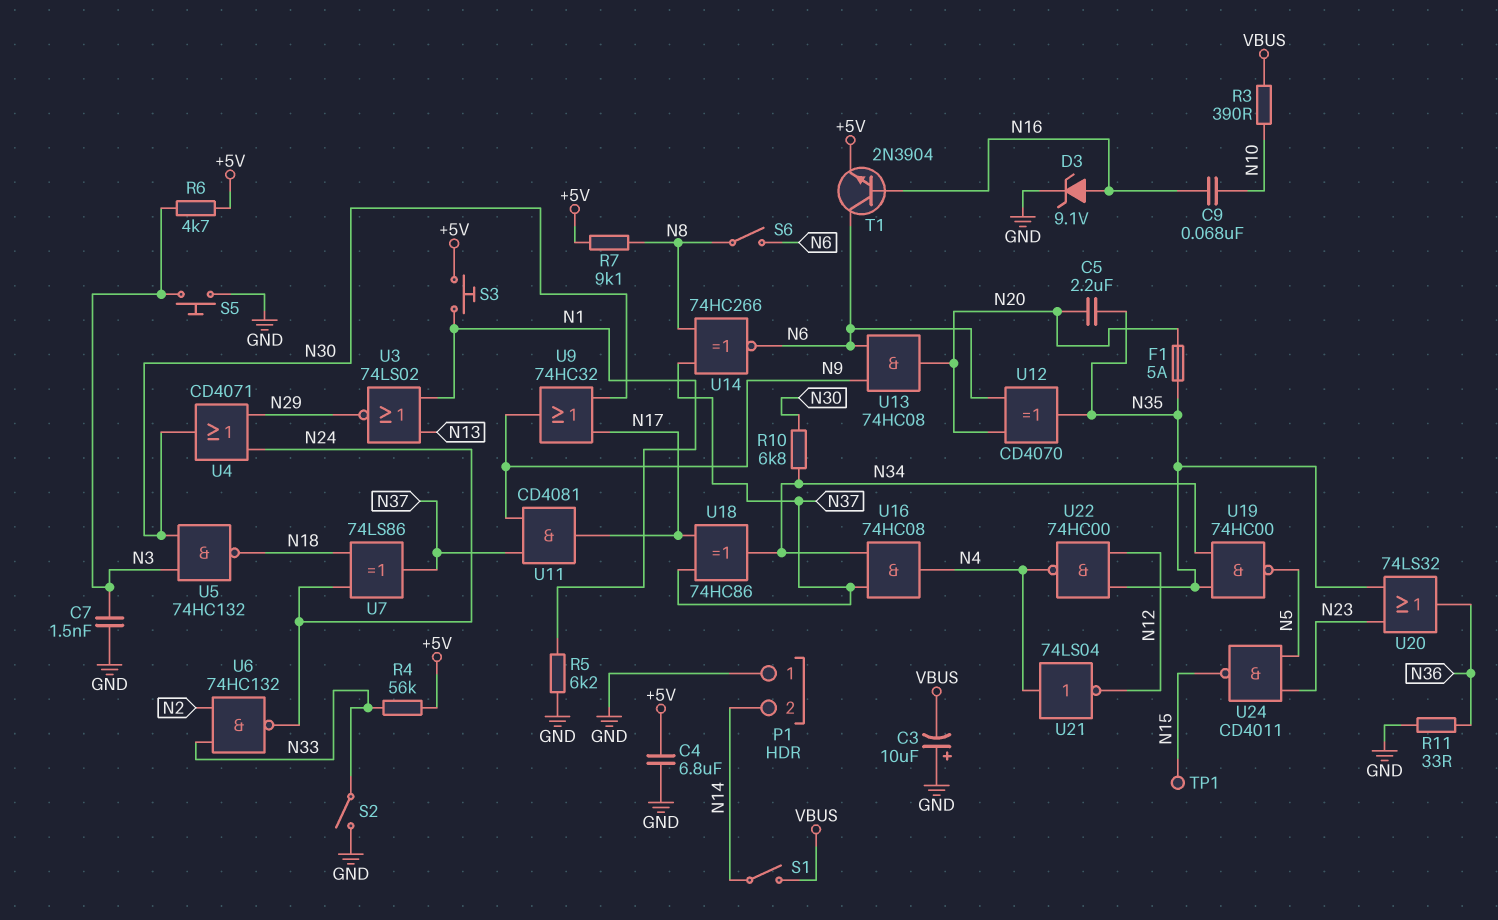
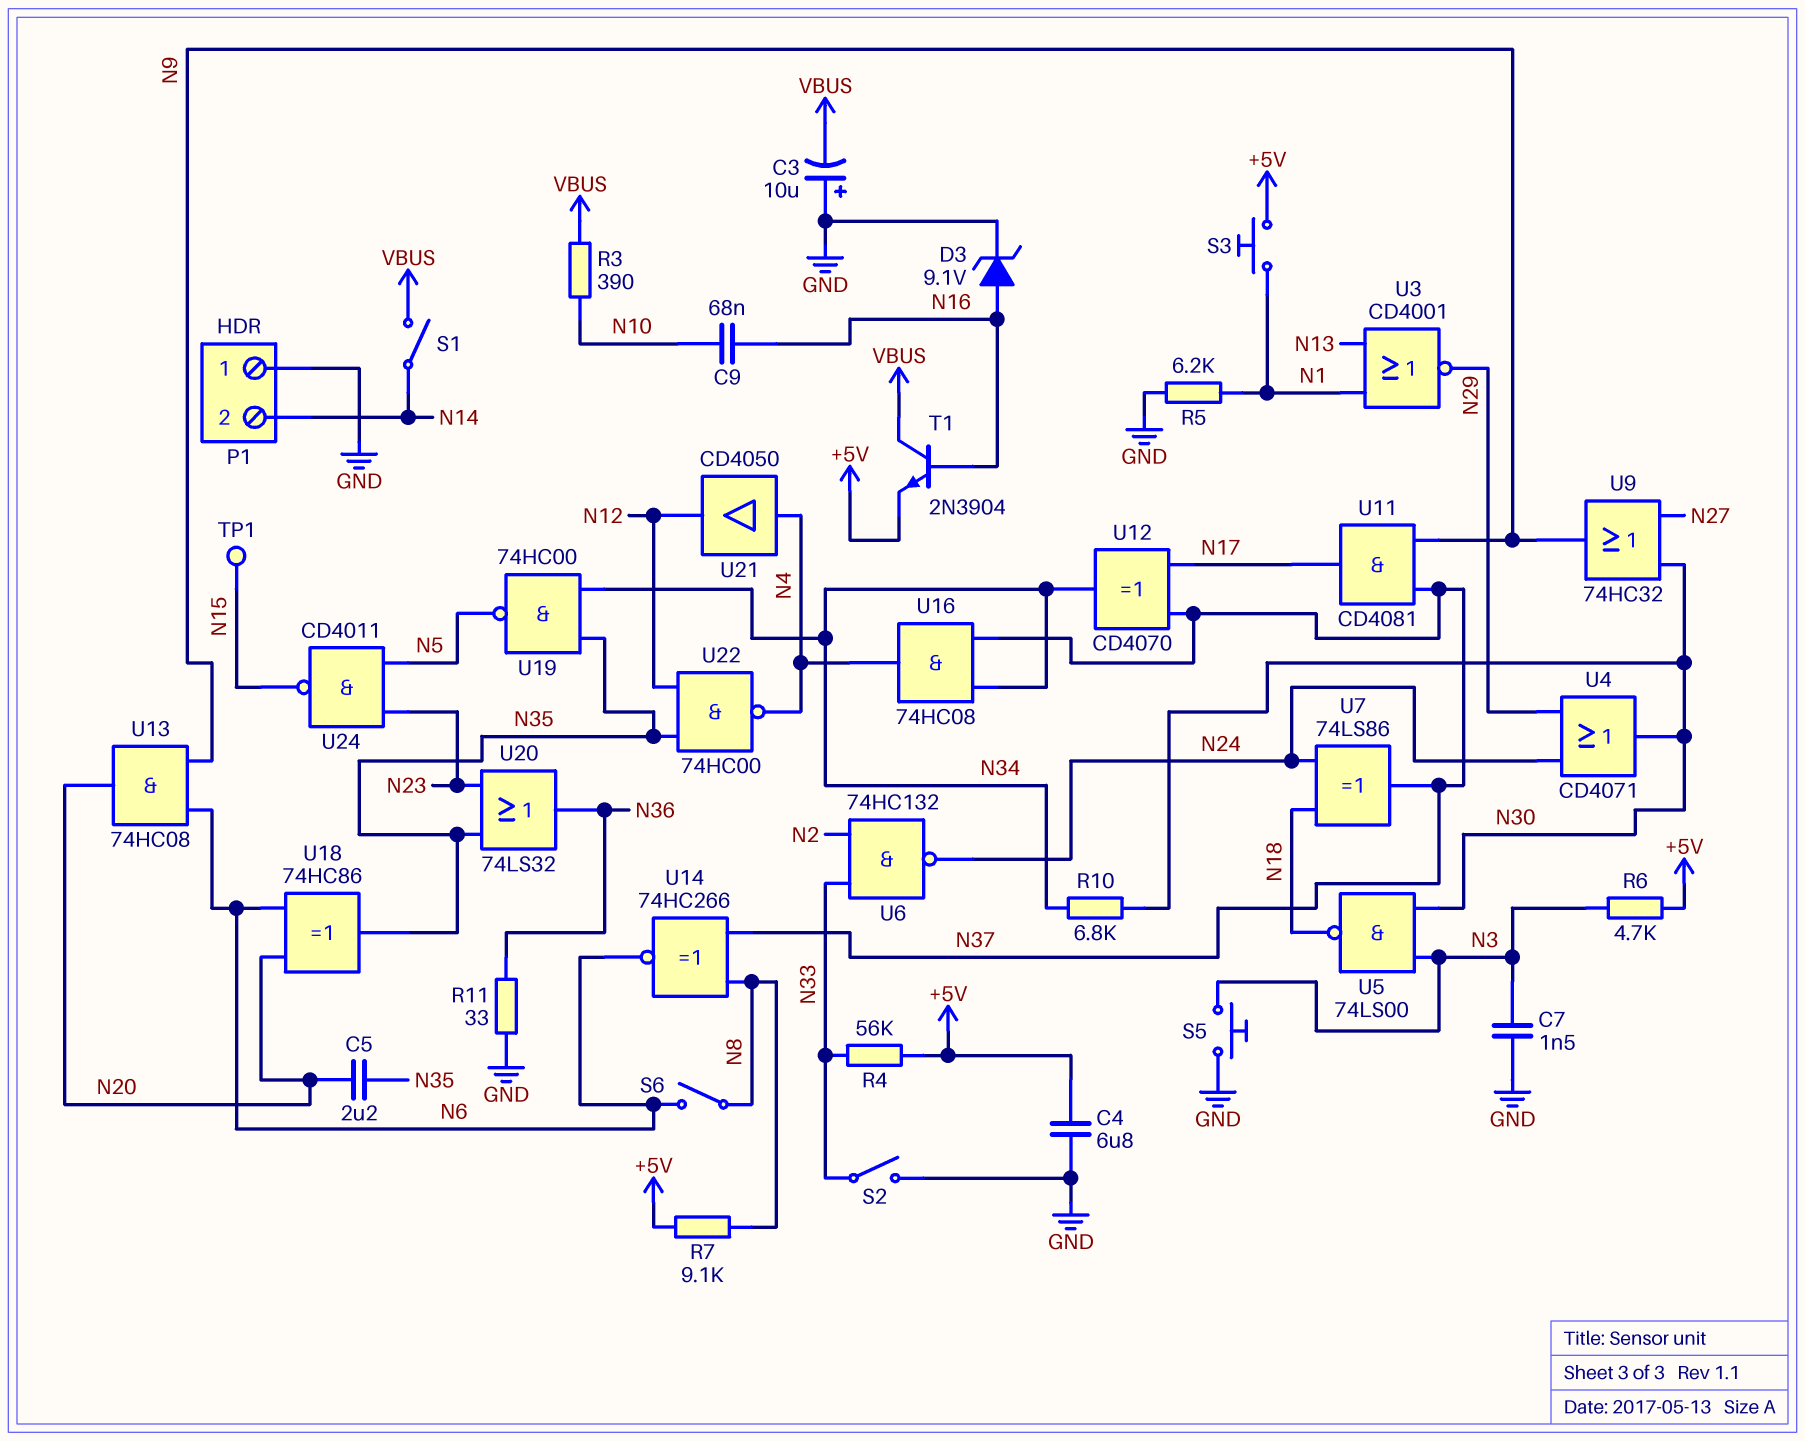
F1: 5A (N20, N35) -> none
T1: NPN 2N3904 (B N16, C N6, E +5V) -> NPN 2N3904 (B N16, C VBUS, E +5V)
U3: NOR 74LS02 (in N1, in N13, out N29) -> NOR CD4001 (in N1, in N13, out N29)
U5: NAND 74HC132 (in N3, in N30, out N18) -> NAND 74LS00 (in N3, in N30, out N18)
U9: OR 74HC32 (in N17, in N30, out N9) -> OR 74HC32 (in N27, in N30, out N9)
U12: XOR CD4070 (in N6, in N20, out N35) -> XOR CD4070 (in N17, in N37, out N34)
U18: XOR 74HC86 (in N17, in N37, out N34) -> XOR 74HC86 (in N6, in N20, out N35)
U21: NOT 74LS04 (in N4, out N12) -> buffer CD4050 (in N4, out N12)

